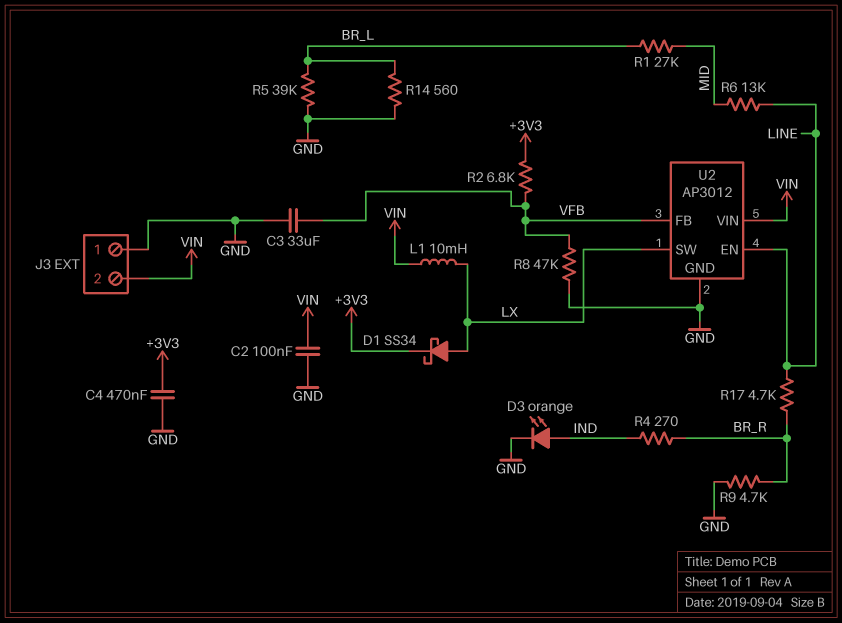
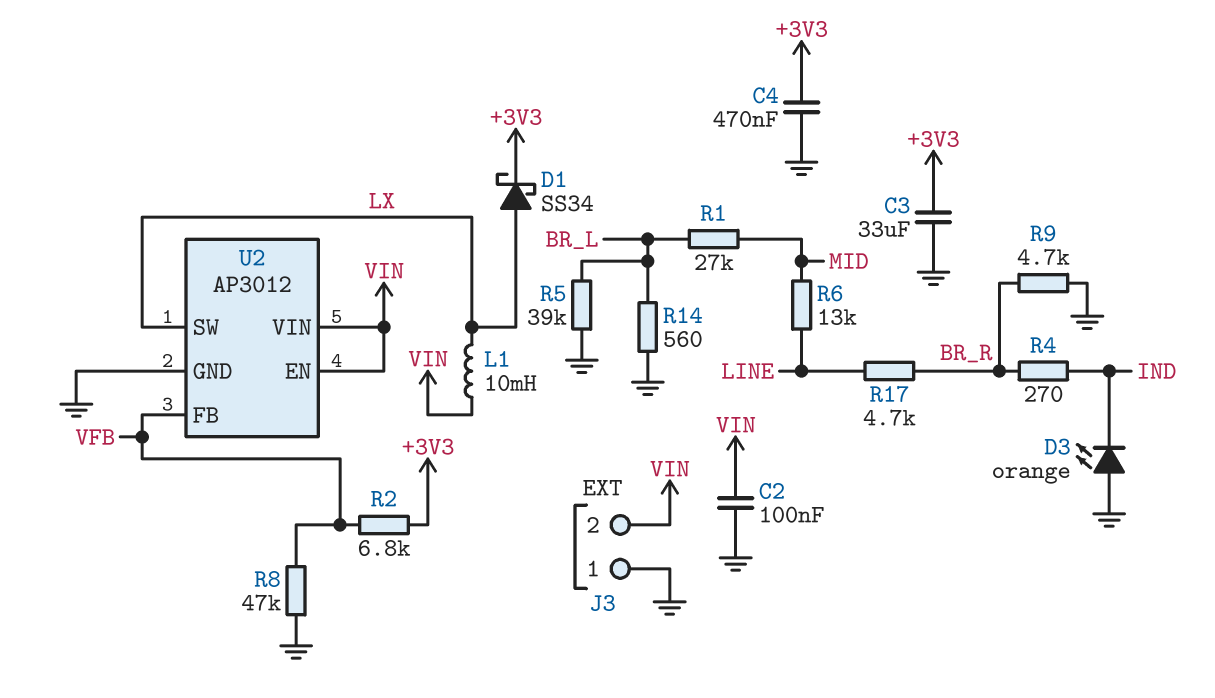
C3: 33uF (GND, VFB) -> 33uF (+3V3, GND)
D3: LED orange (A IND, K GND) -> LED orange (A GND, K IND)
U2 pin EN: LINE -> VIN

